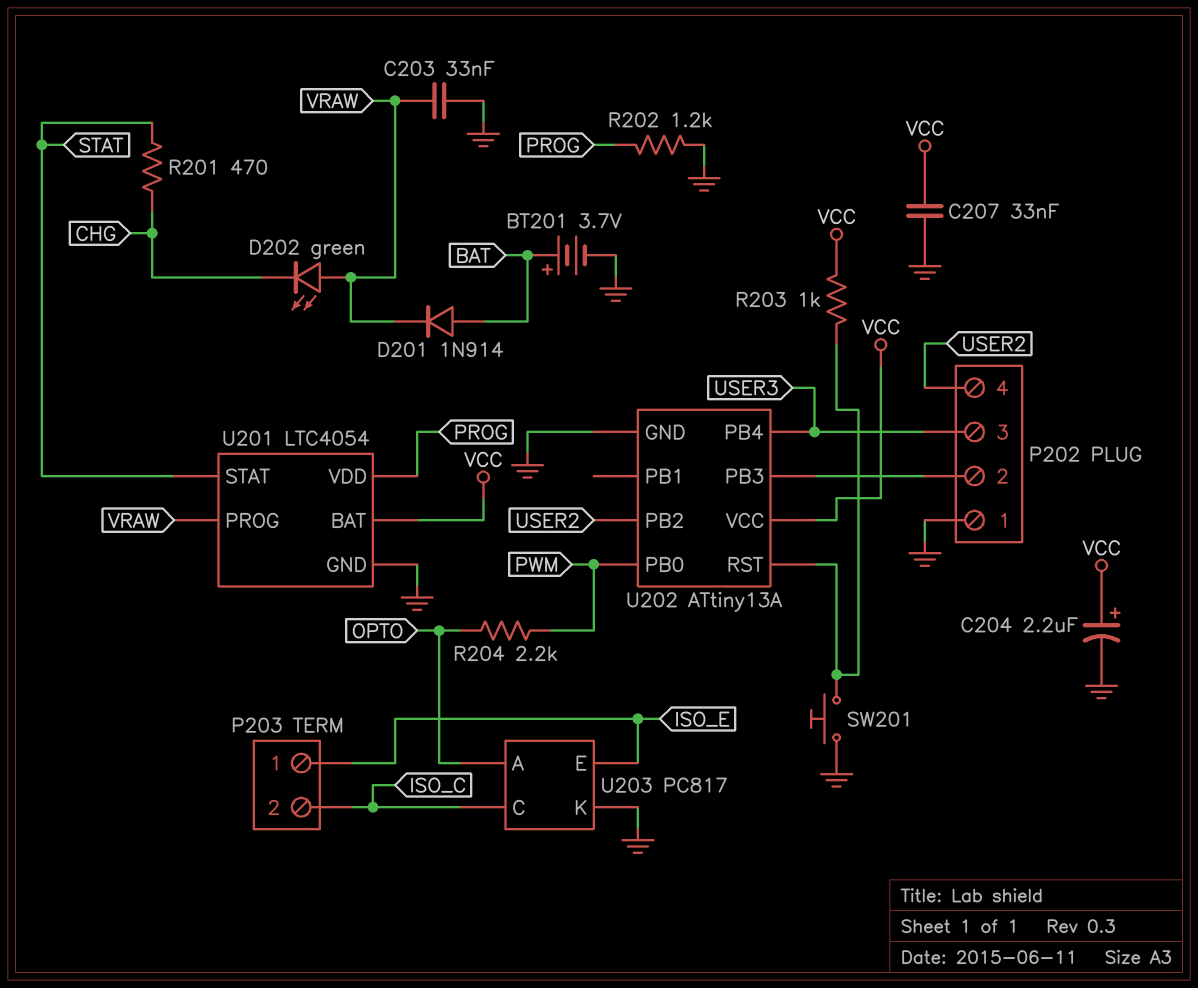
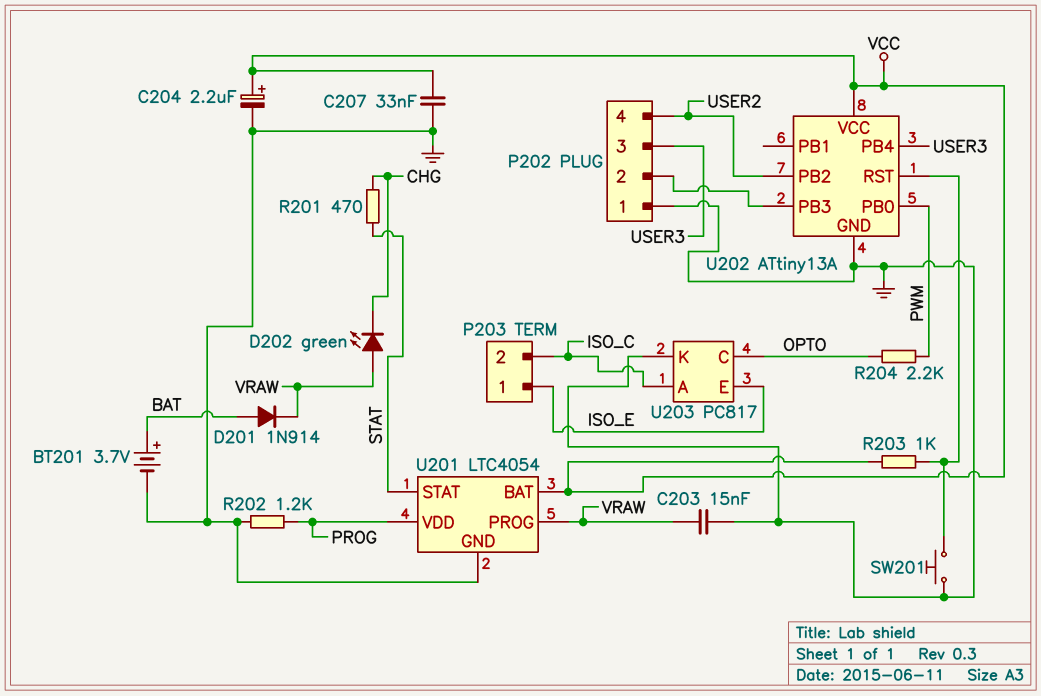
C203: 33nF (GND, VRAW) -> 15nF (GND, VRAW)
U203 pin A: OPTO -> ISO_C
U203 pin C: ISO_C -> OPTO

